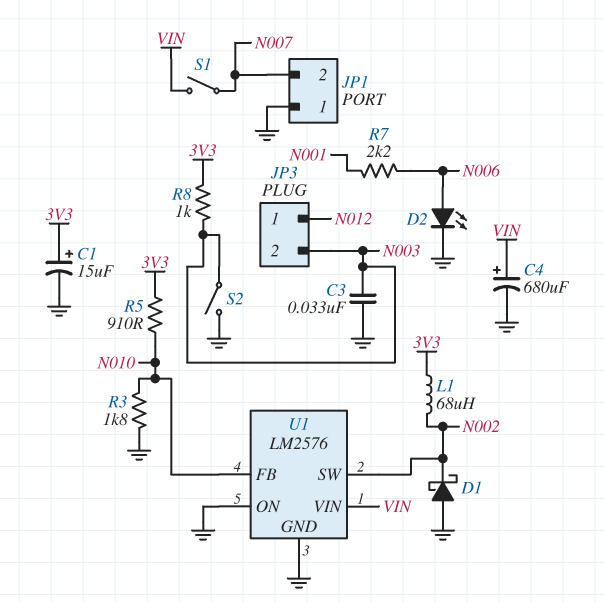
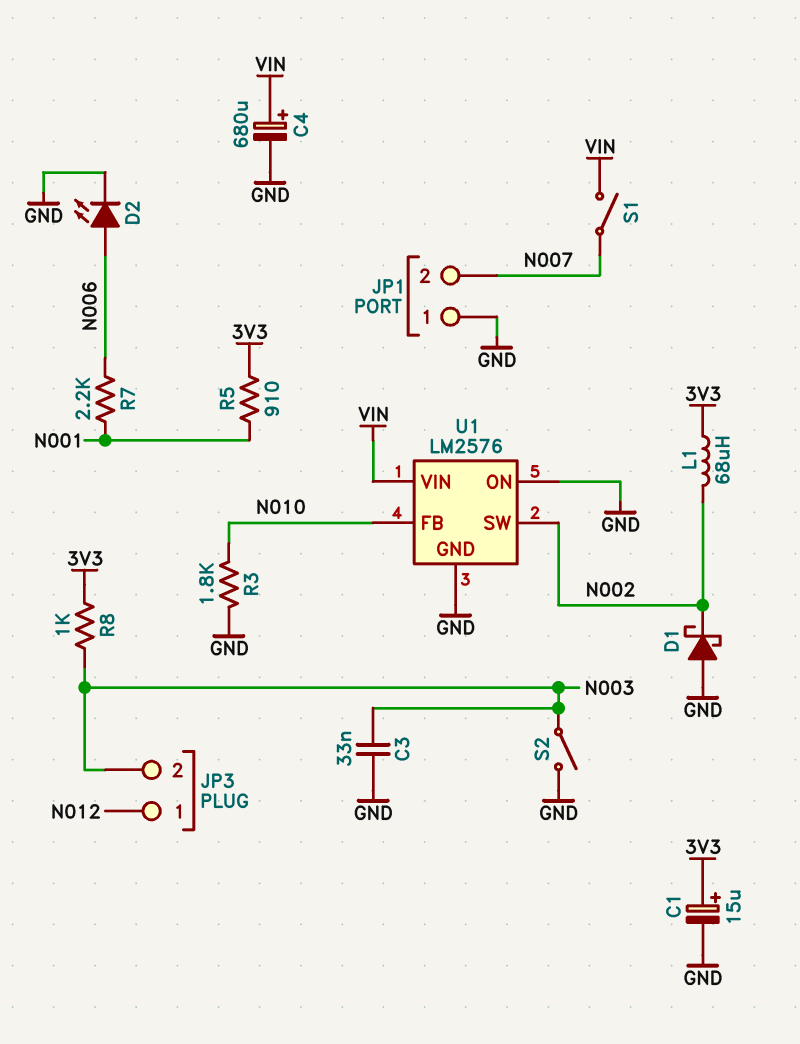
R5: 910 (3V3, N010) -> 910 (3V3, N001)

